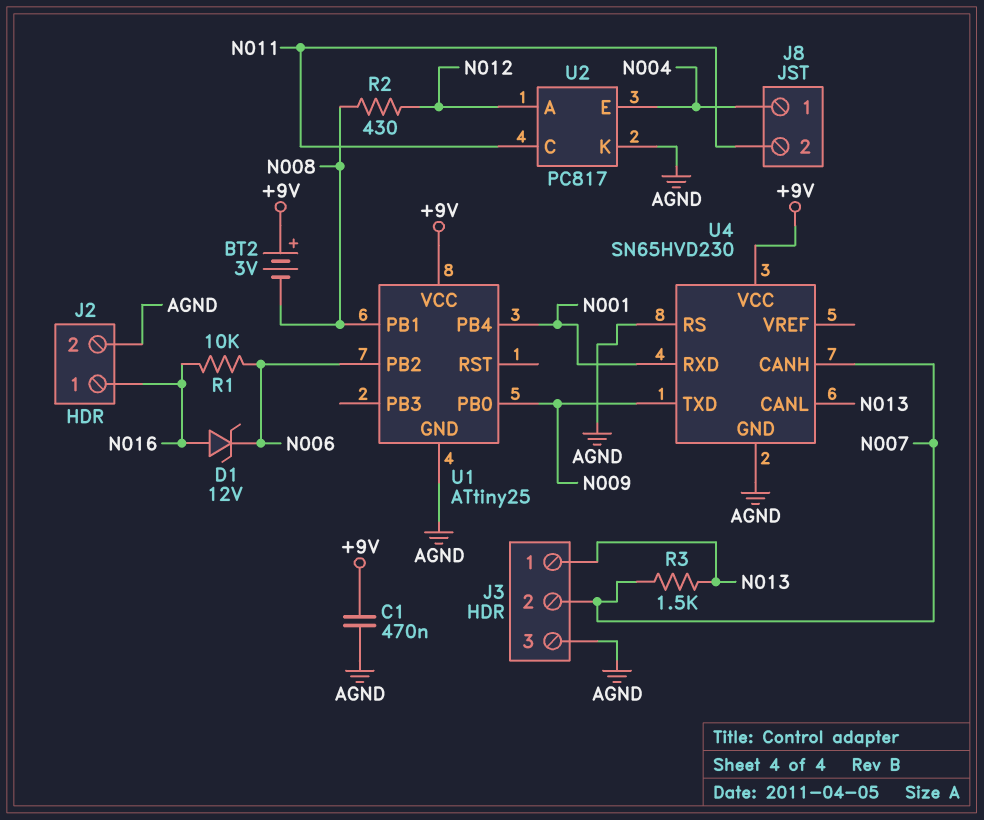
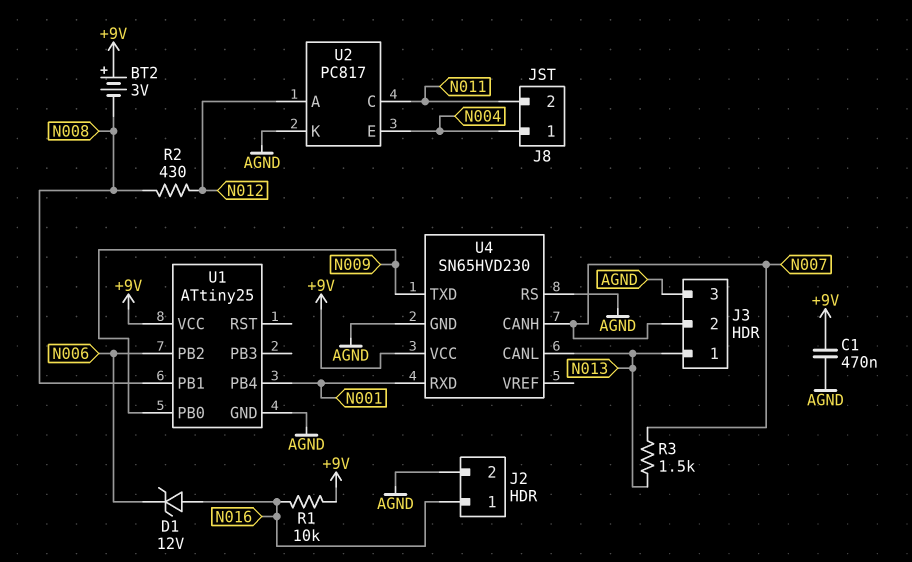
R1: 10k (N006, N016) -> 10k (+9V, N016)

